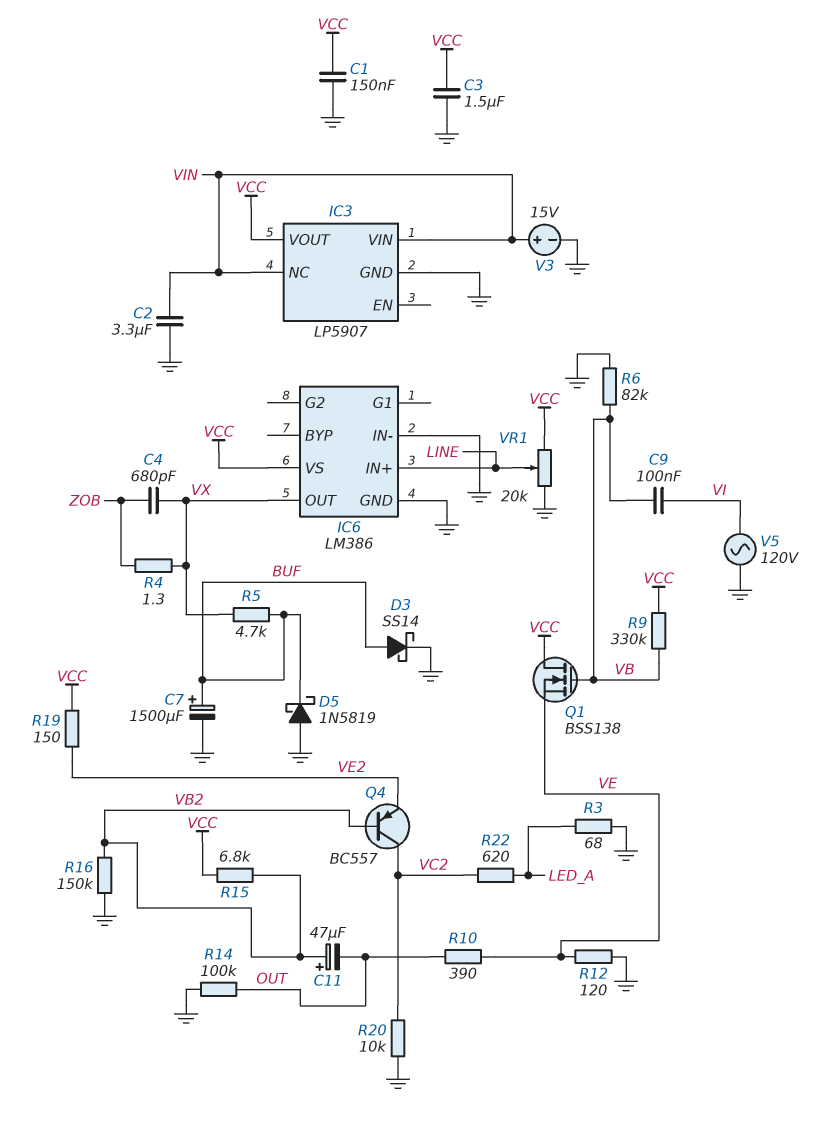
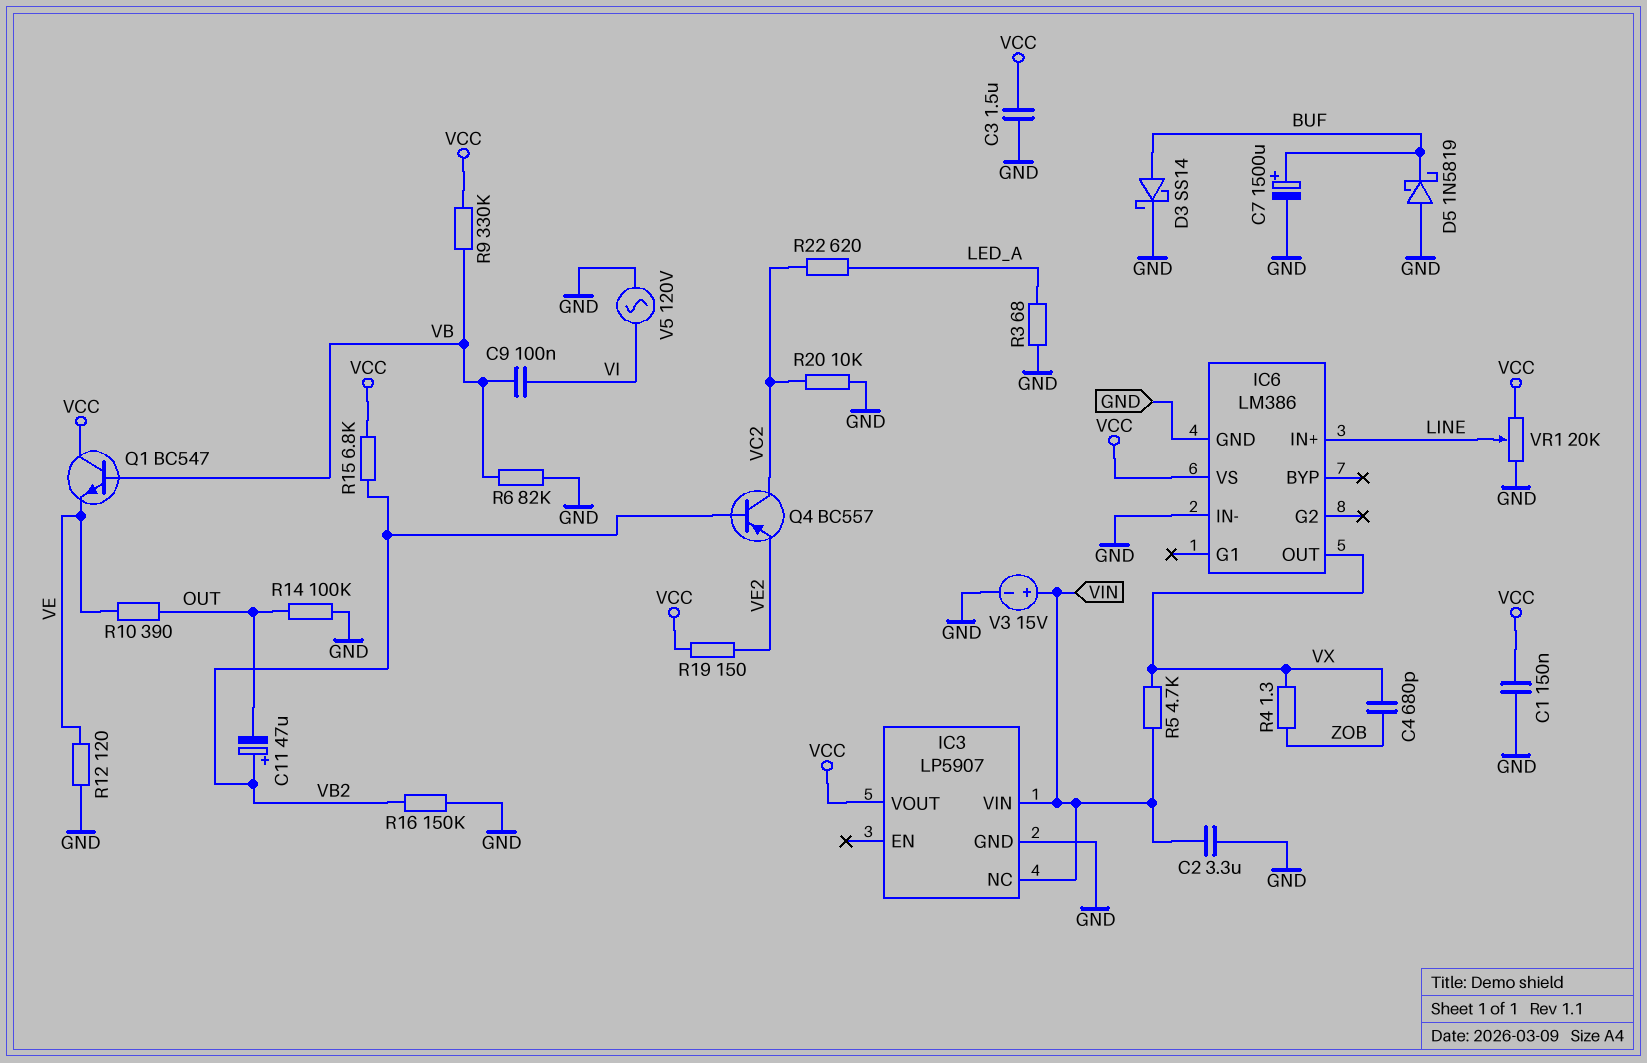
Q1: NMOS BSS138 (G VB, D VCC, S VE) -> NPN BC547 (B VB, C VCC, E VE)
R5: 4.7k (BUF, VX) -> 4.7k (VIN, VX)

